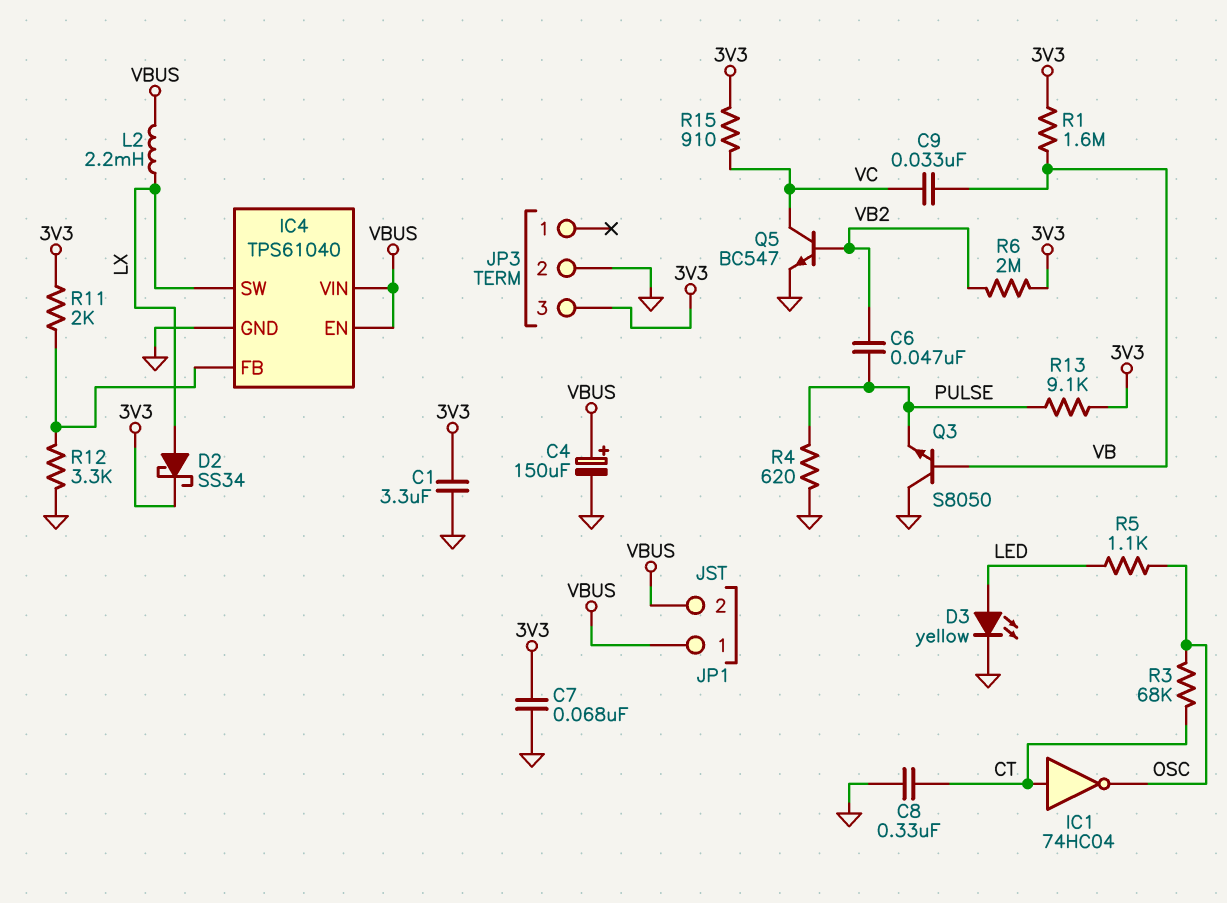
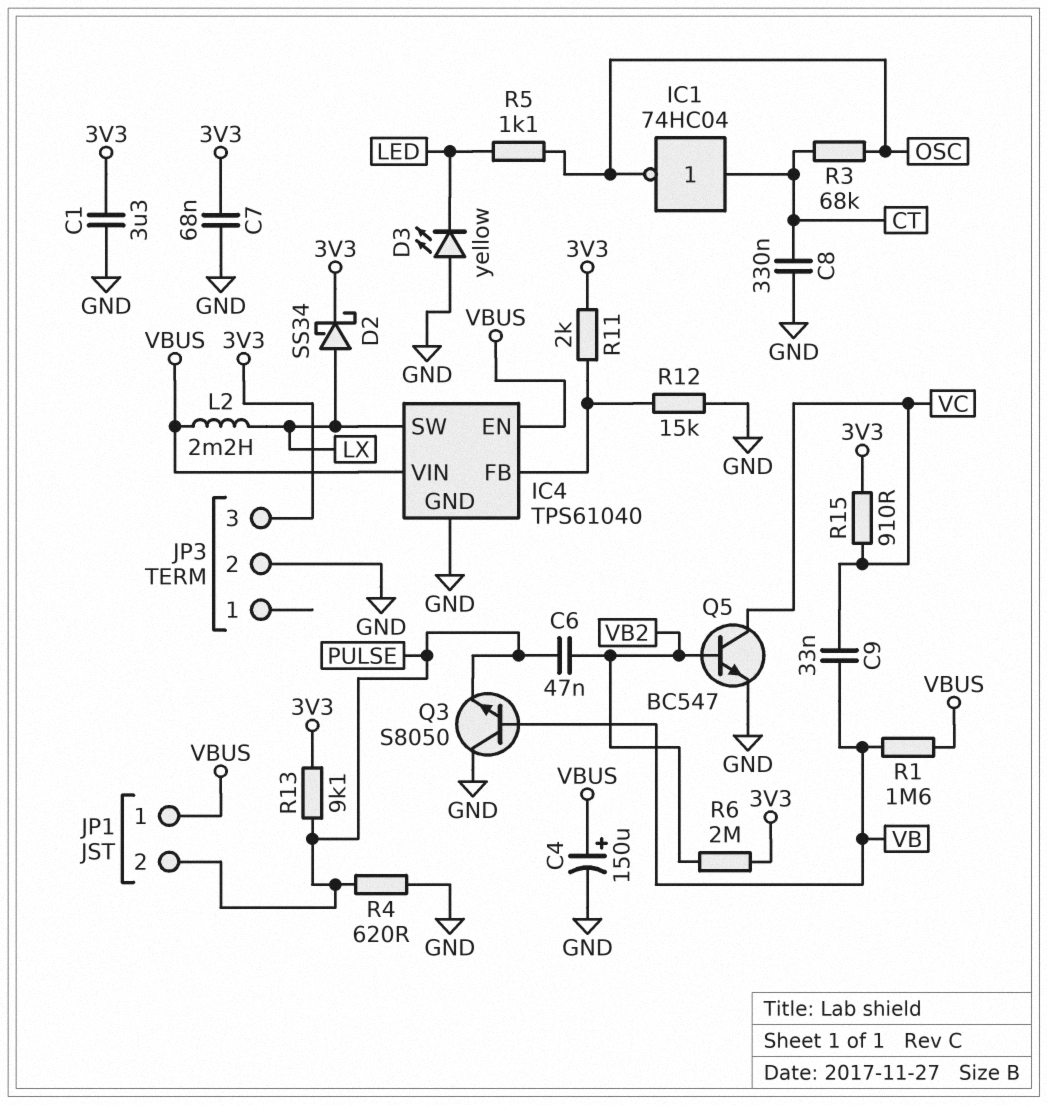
D3: LED yellow (A LED, K GND) -> LED yellow (A GND, K LED)
JP1 pin 2: VBUS -> PULSE
R1: 1.6M (3V3, VB) -> 1.6M (VB, VBUS)
R12: 3.3k (GND, IC4/FB) -> 15k (GND, IC4/FB)

